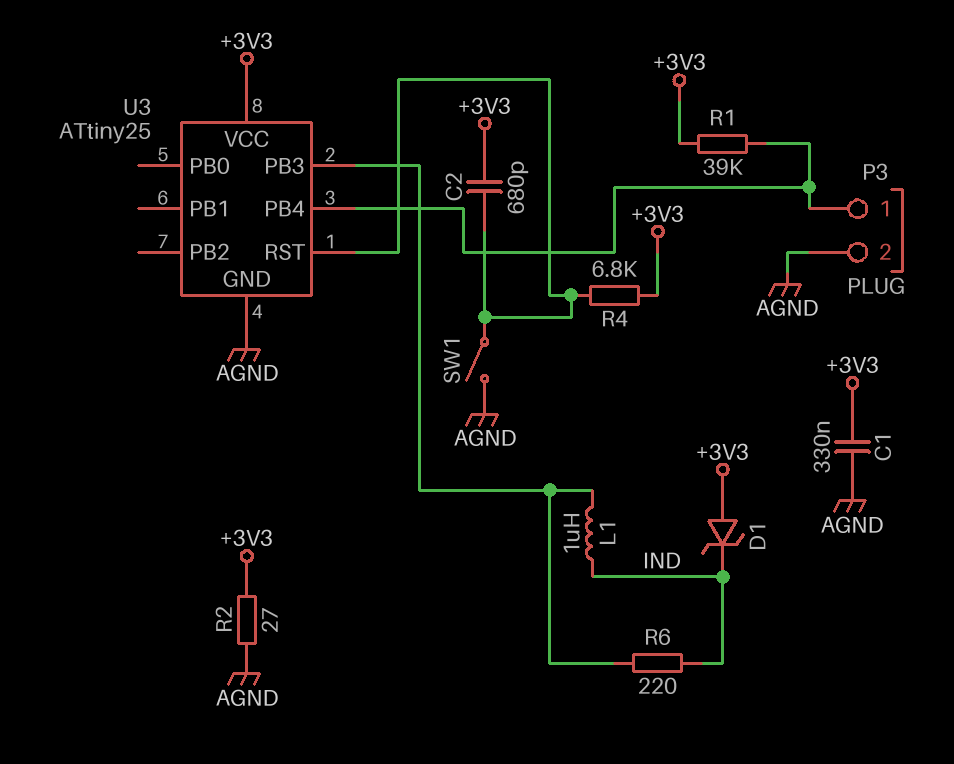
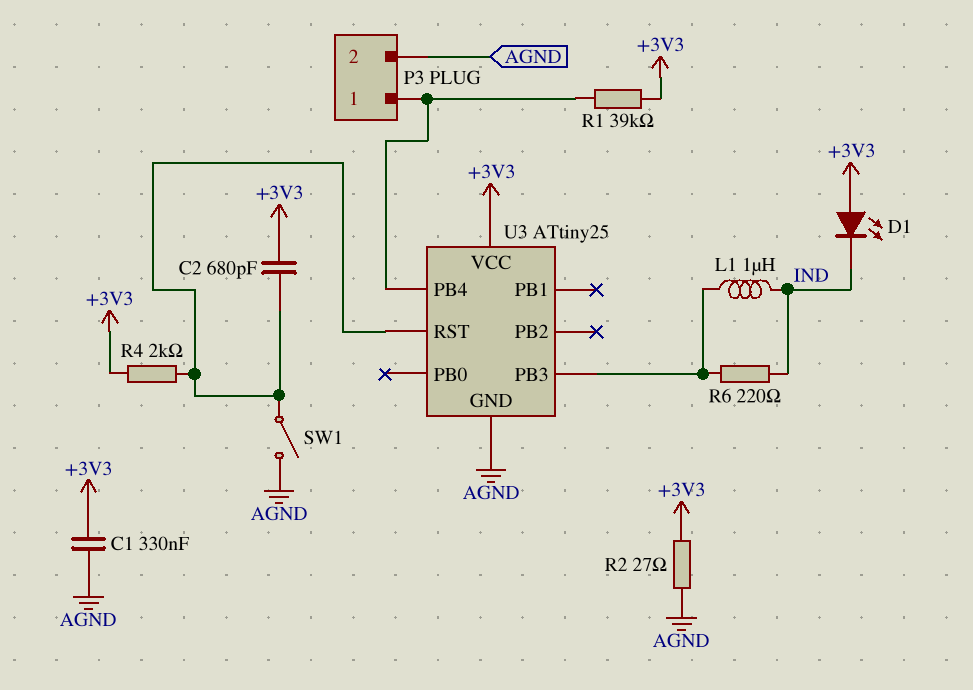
D1: zener (A +3V3, K IND) -> LED (A +3V3, K IND)
R4: 6.8k (+3V3, U3/RST) -> 2k (+3V3, U3/RST)

